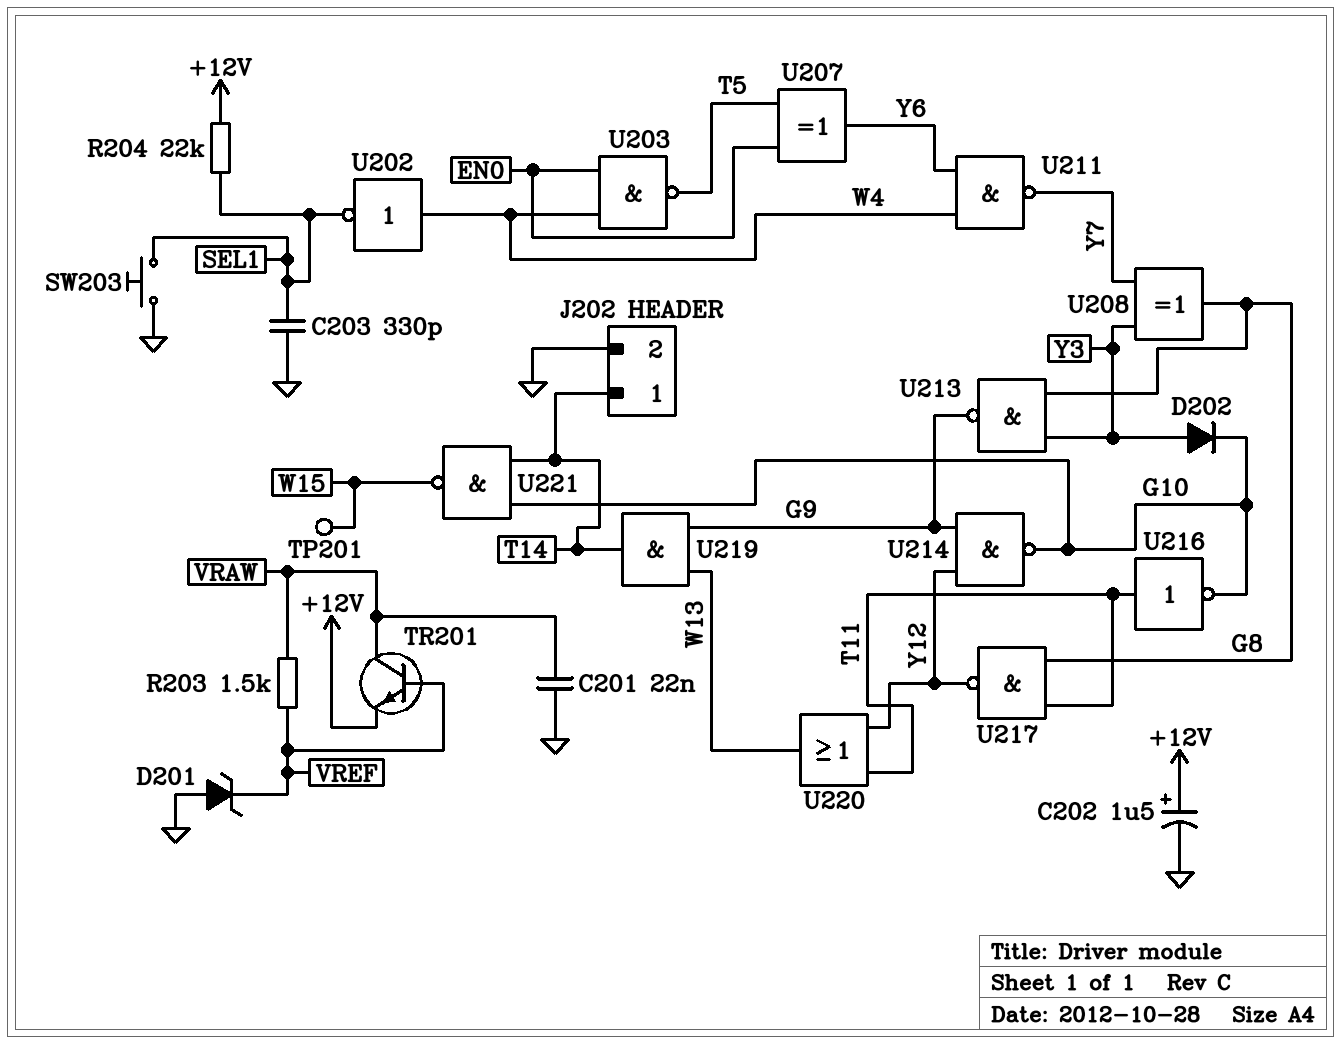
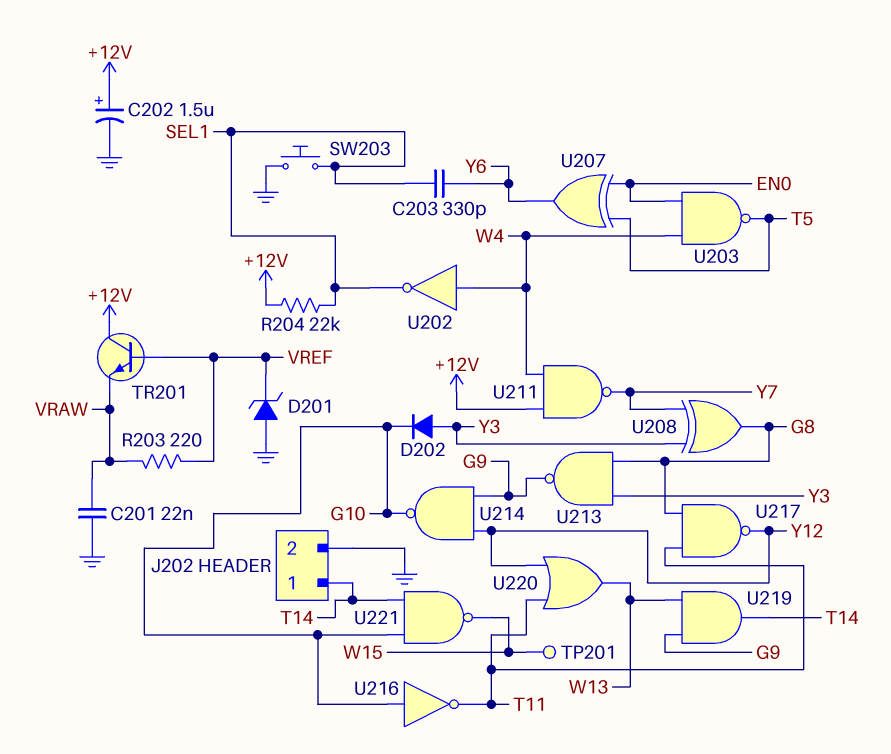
C203: 330pF (GND, SEL1) -> 330pF (SEL1, Y6)
R203: 1.5k (VRAW, VREF) -> 220 (VRAW, VREF)
TR201: NPN (B VREF, C VRAW, E +12V) -> NPN (B VREF, C +12V, E VRAW)
U211: NAND (in W4, in Y6, out Y7) -> NAND (in +12V, in W4, out Y7)
U216: NOT (in T11, out G10) -> NOT (in G10, out T11)

